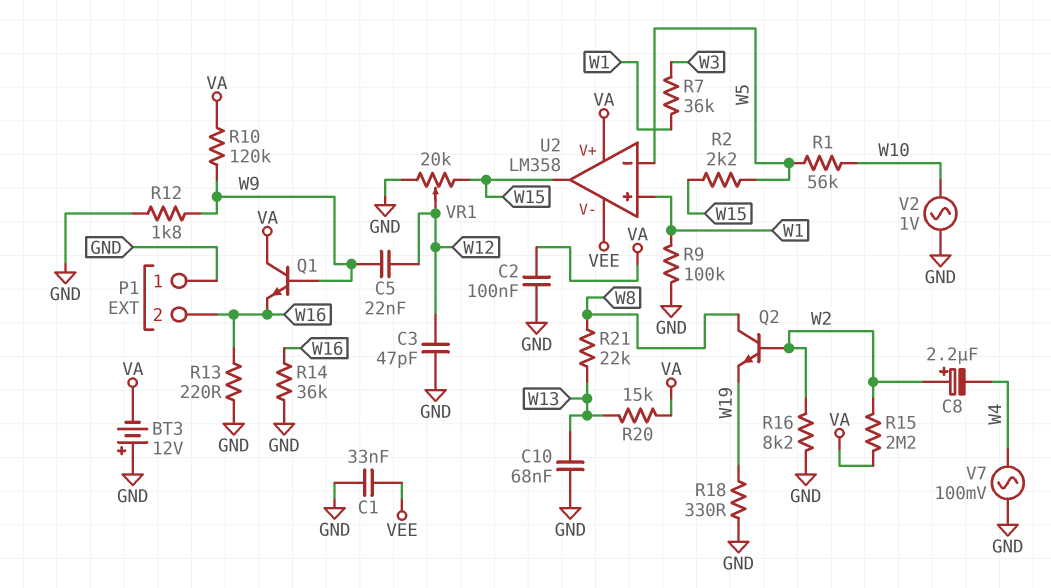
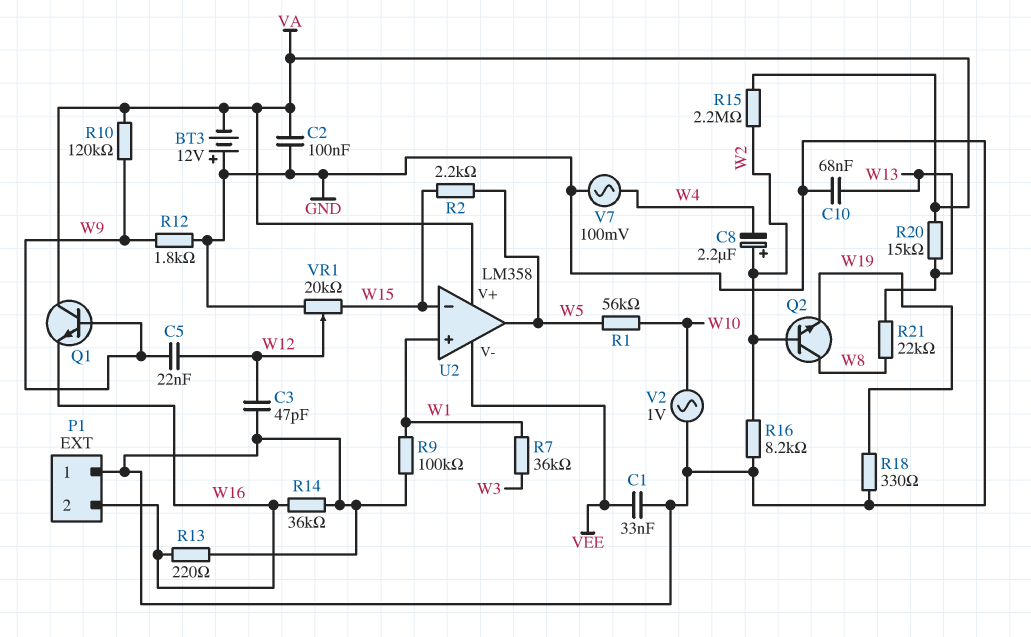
U2 pin in-: W5 -> W15
U2 pin out: W15 -> W5

